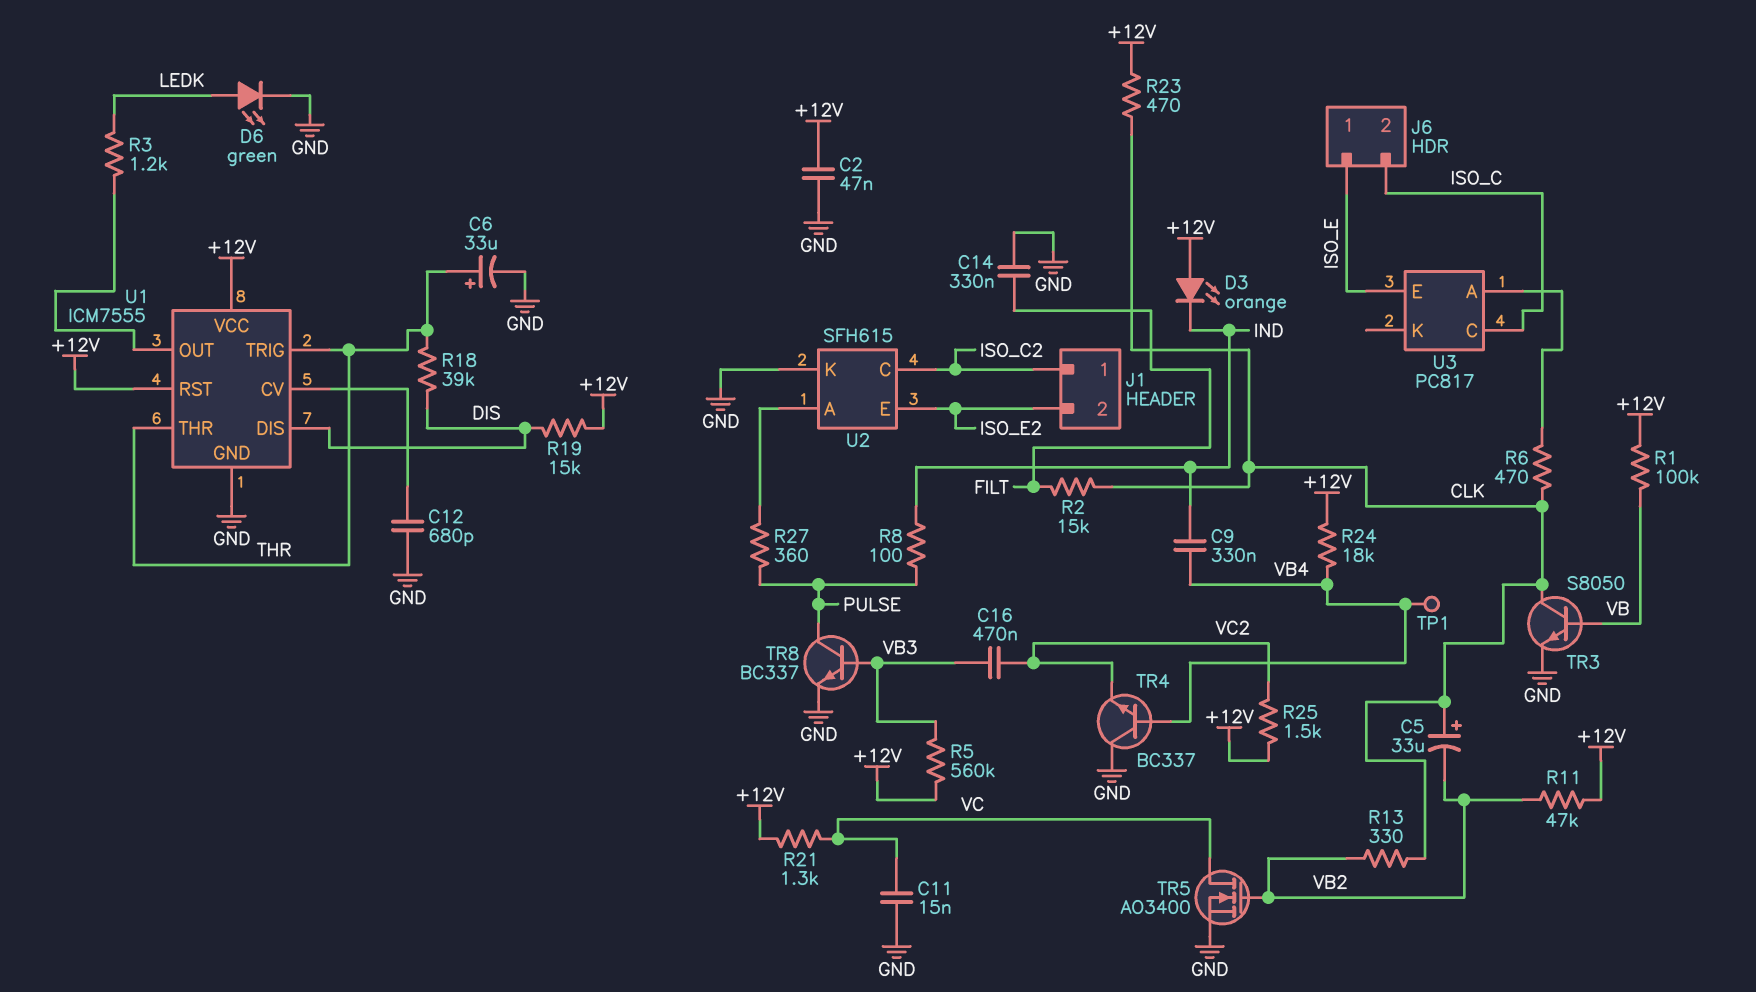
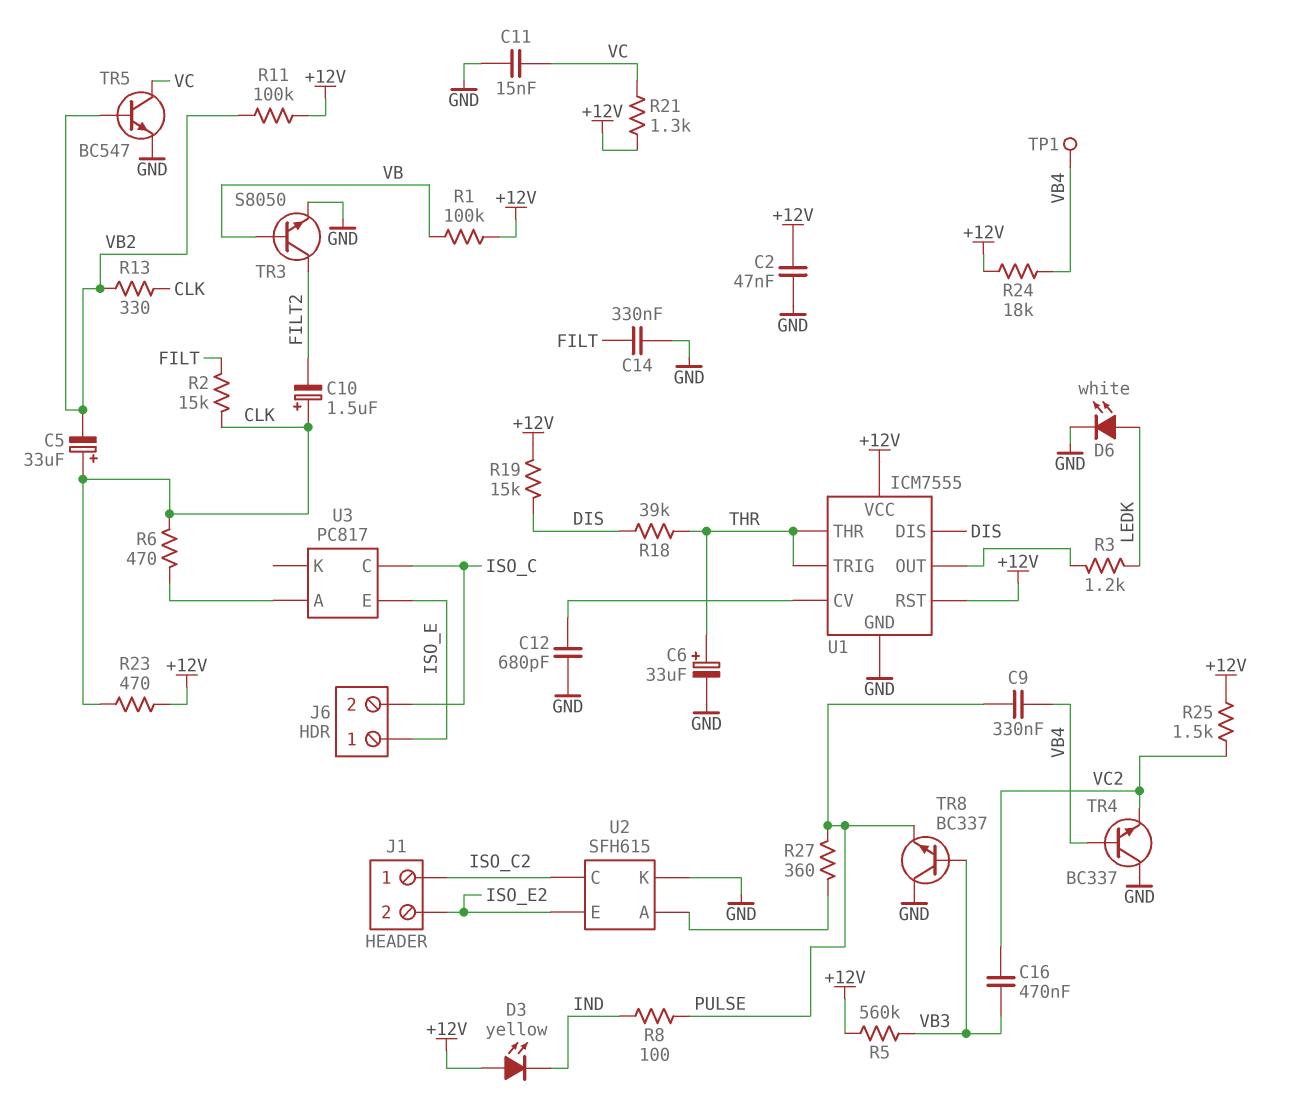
C9: 330nF (IND, VB4) -> 330nF (PULSE, VB4)
C10: none -> 1.5uF (plus CLK, minus FILT2)
D3: LED orange (A +12V, K IND) -> LED yellow (A +12V, K IND)
D6: LED green (A LEDK, K GND) -> LED white (A LEDK, K GND)
R11: 47k (+12V, VB2) -> 100k (+12V, VB2)
TR3: NPN S8050 (B VB, C CLK, E GND) -> NPN S8050 (B VB, C FILT2, E GND)
TR5: NMOS AO3400 (G VB2, D VC, S GND) -> NPN BC547 (B VB2, C VC, E GND)
TR8: NPN BC337 (B VB3, C PULSE, E GND) -> NPN BC337 (B VB3, C GND, E PULSE)

